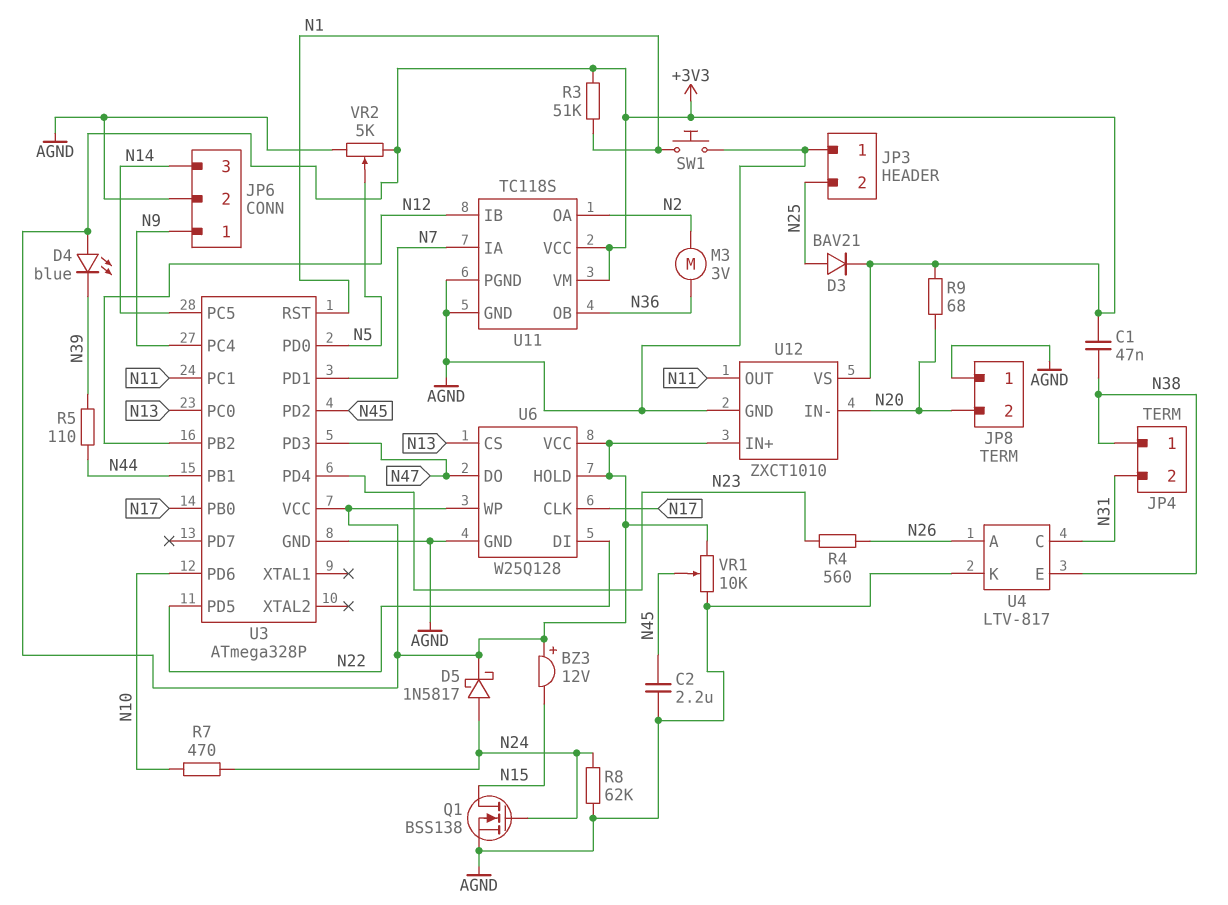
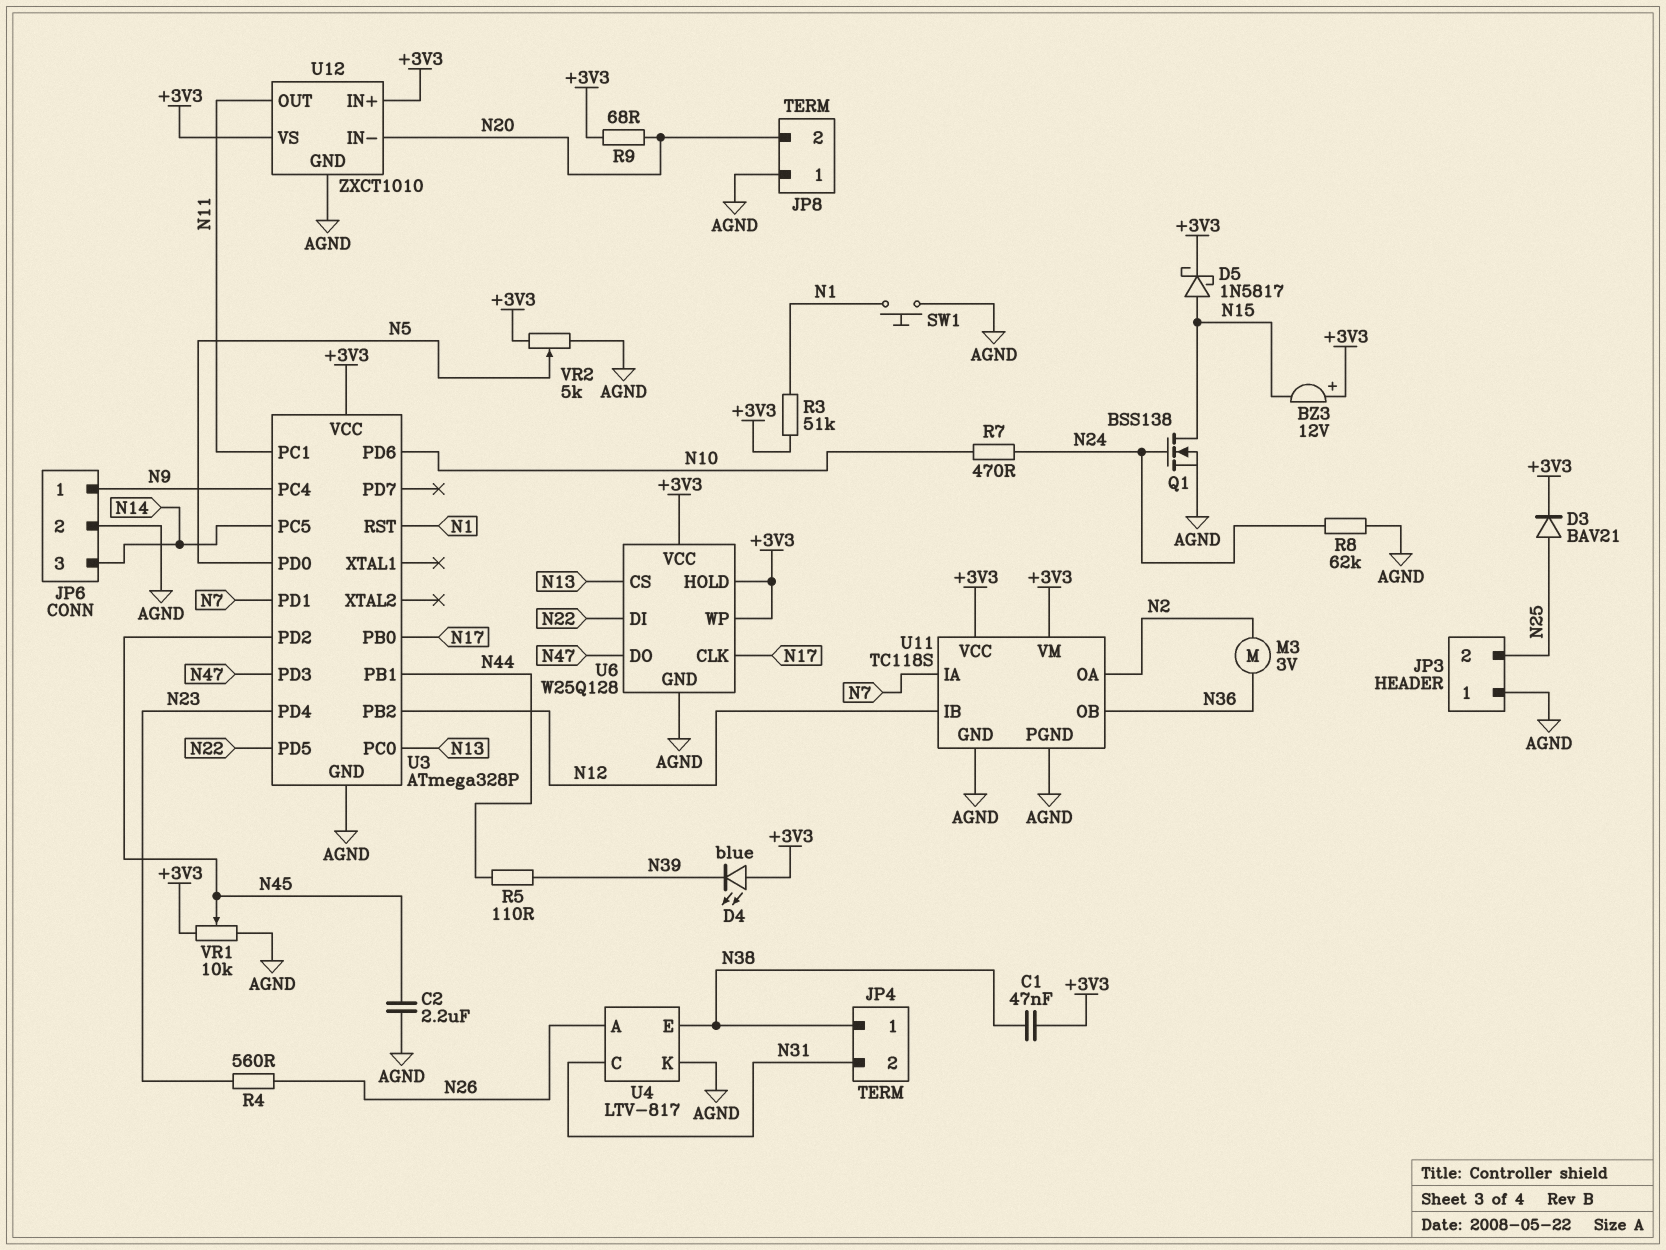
D5: schottky 1N5817 (A N24, K +3V3) -> schottky 1N5817 (A N15, K +3V3)

